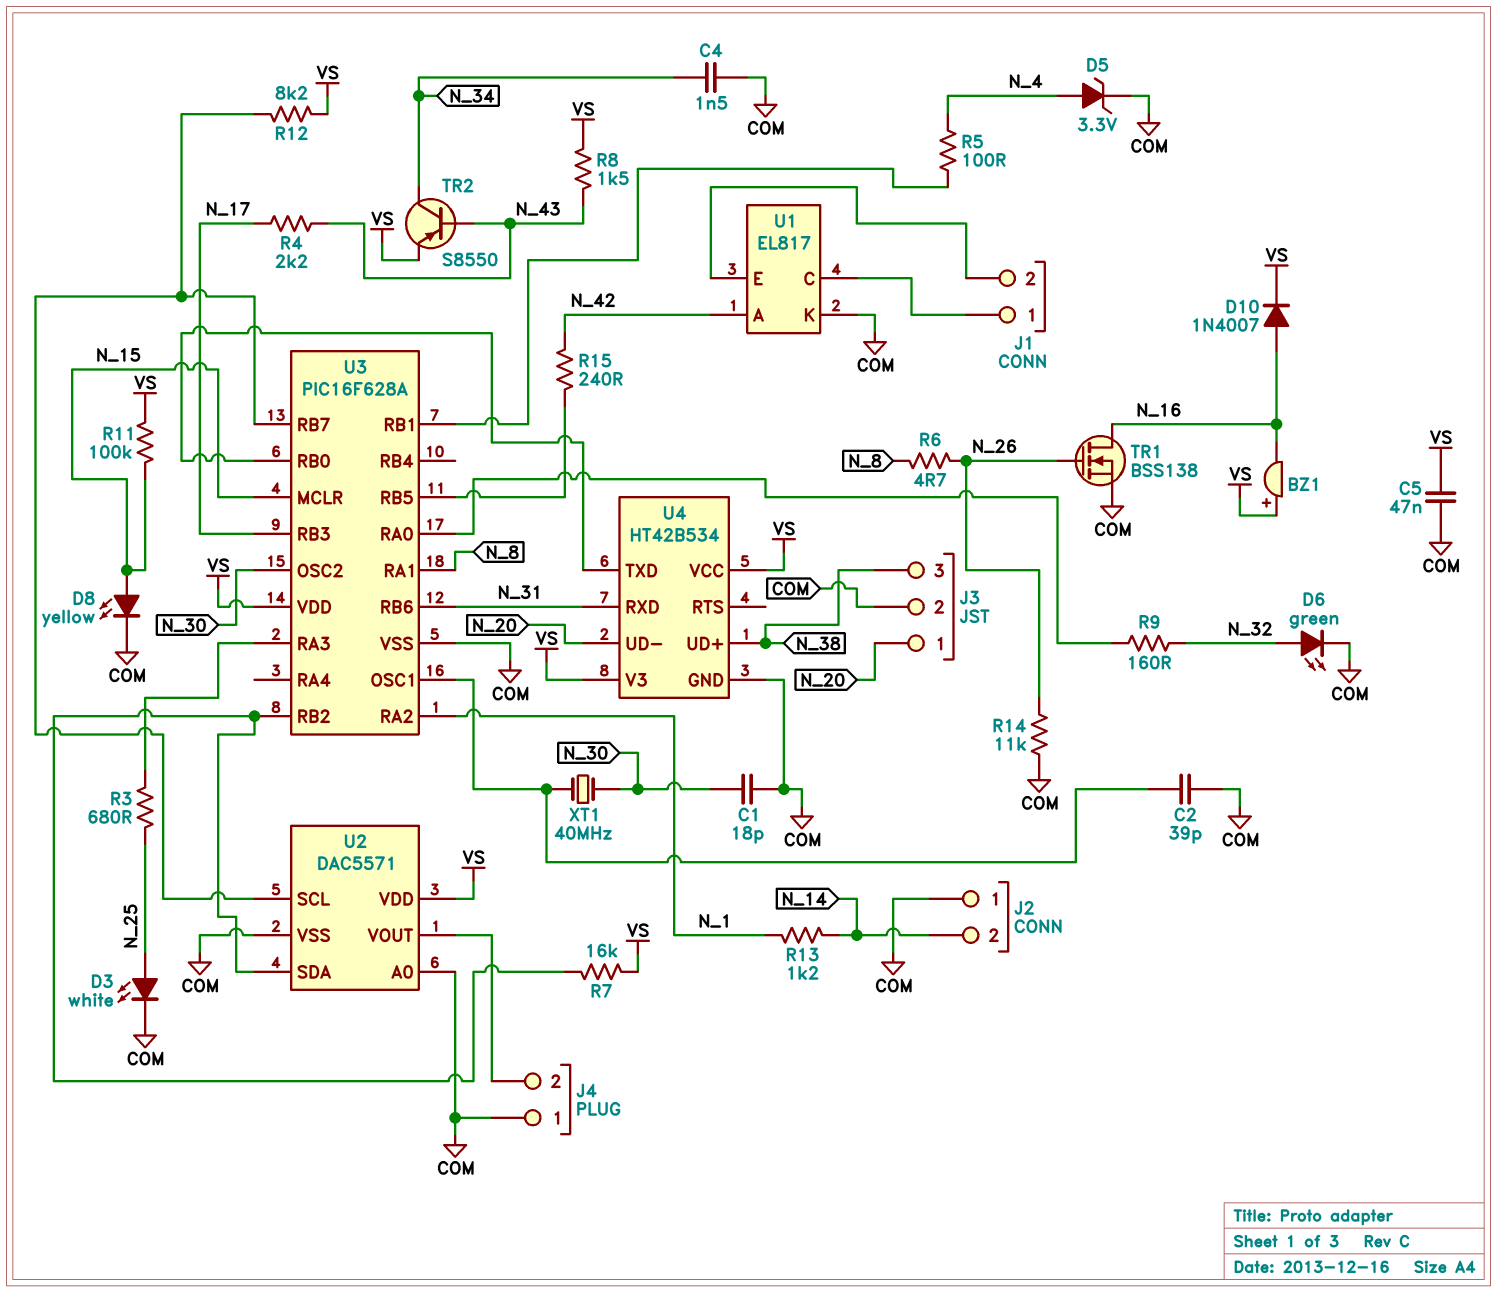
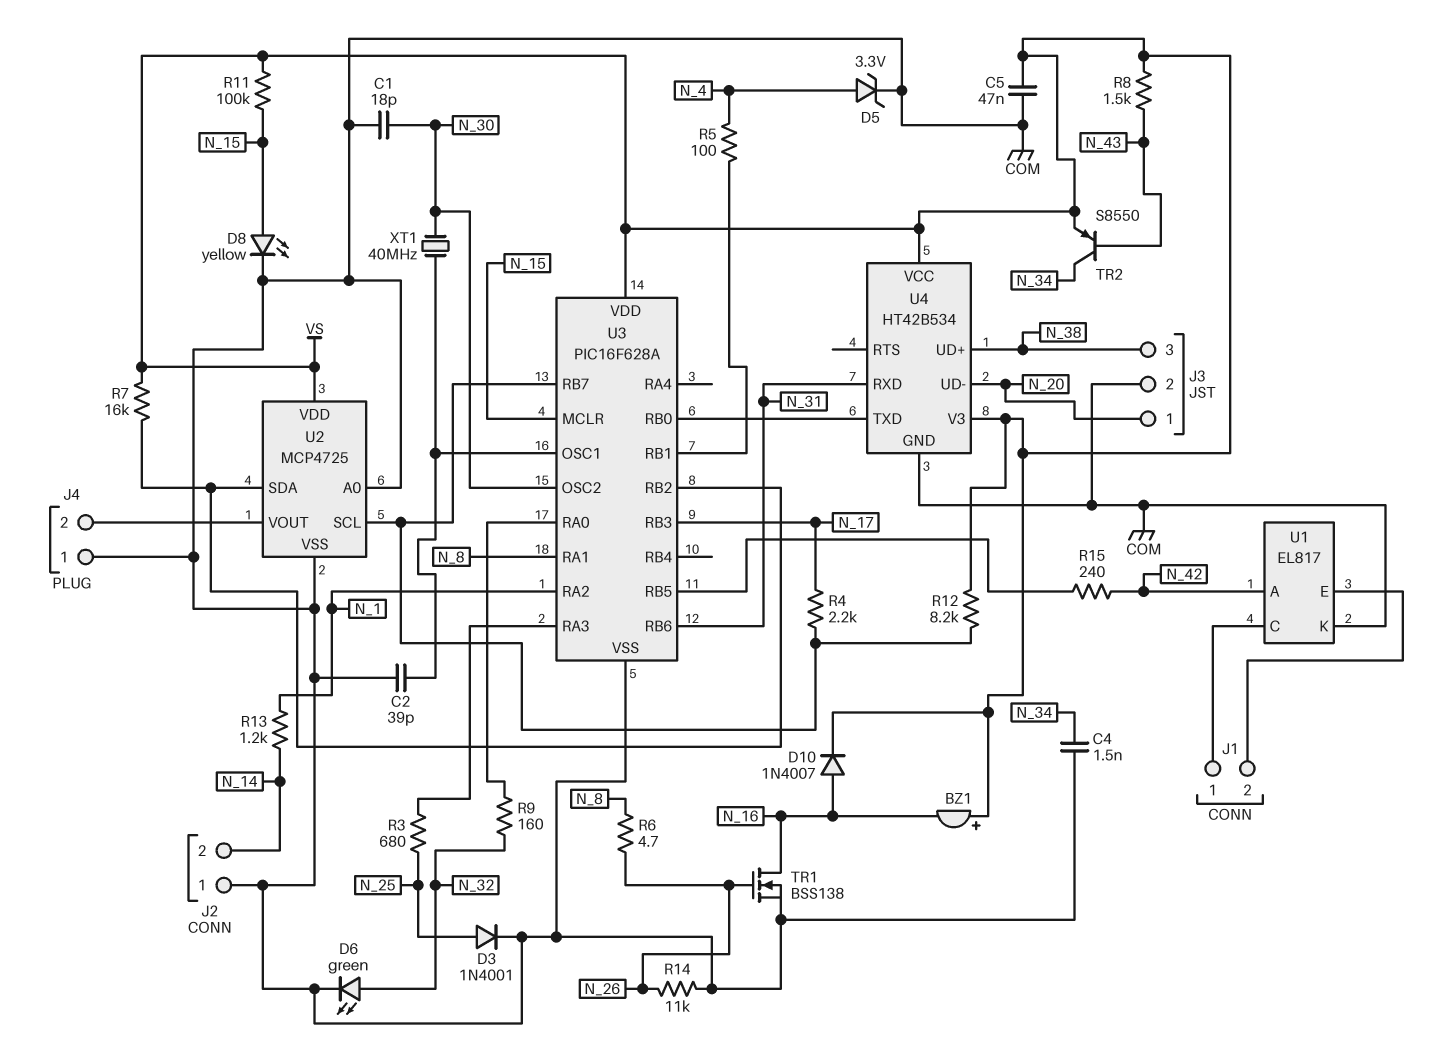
D3: LED white (A N_25, K COM) -> diode 1N4001 (A N_25, K COM)
R4: 2.2k (N_17, N_43) -> 2.2k (N_17, U2/SCL)
U2: DAC5571 -> MCP4725

